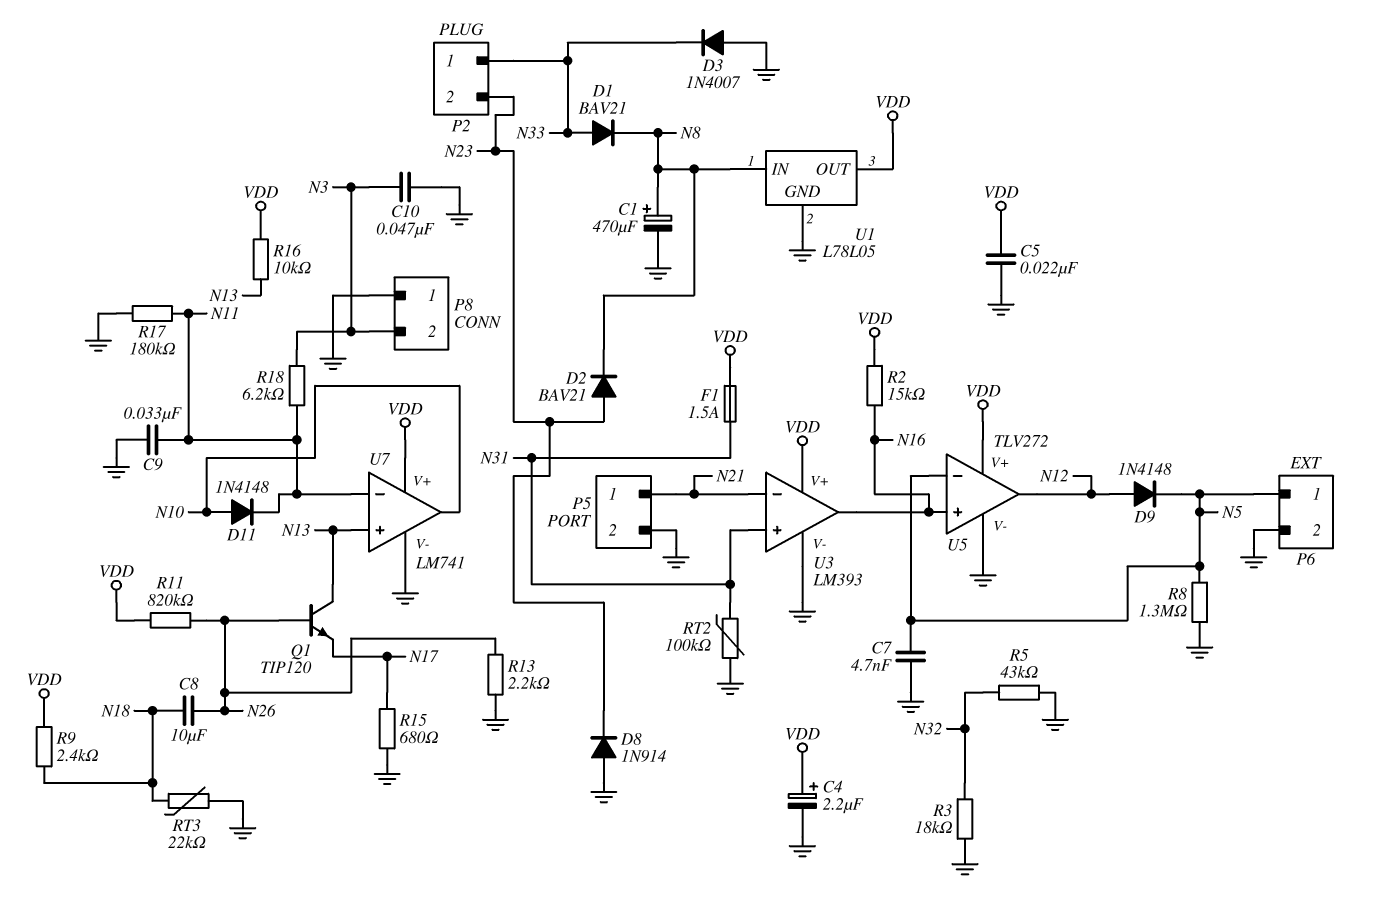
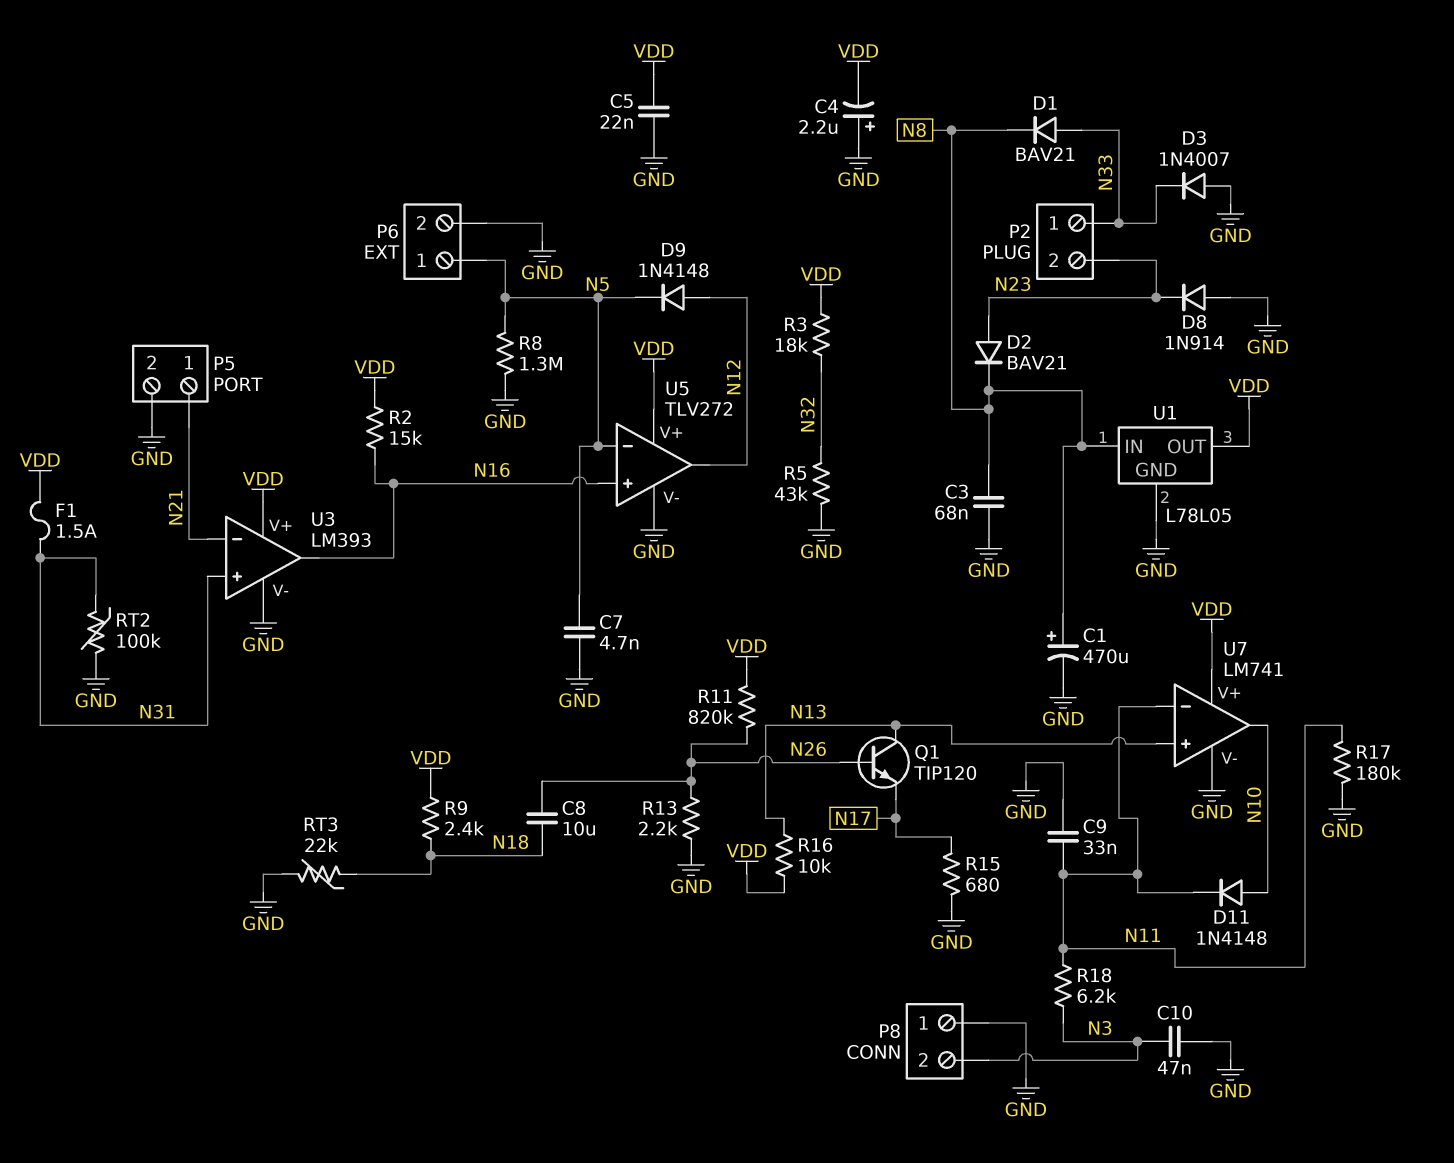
C3: none -> 68nF (GND, N8)
C4: 2.2uF (plus VDD, minus GND) -> 2.2uF (plus GND, minus VDD)
R3: 18k (GND, N32) -> 18k (N32, VDD)

